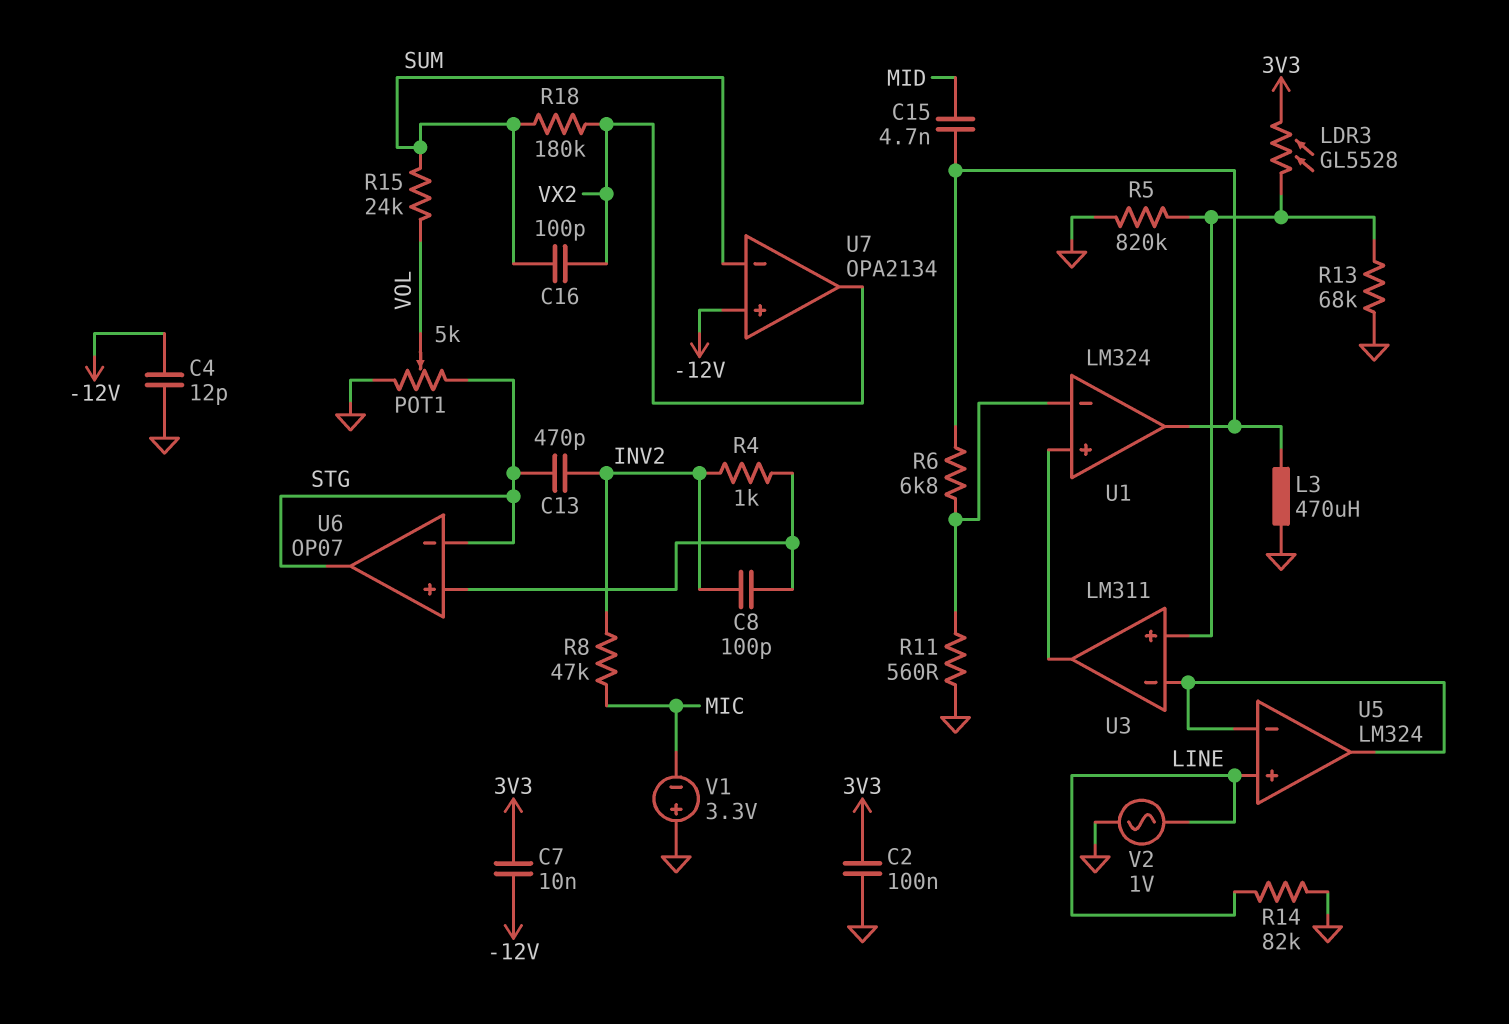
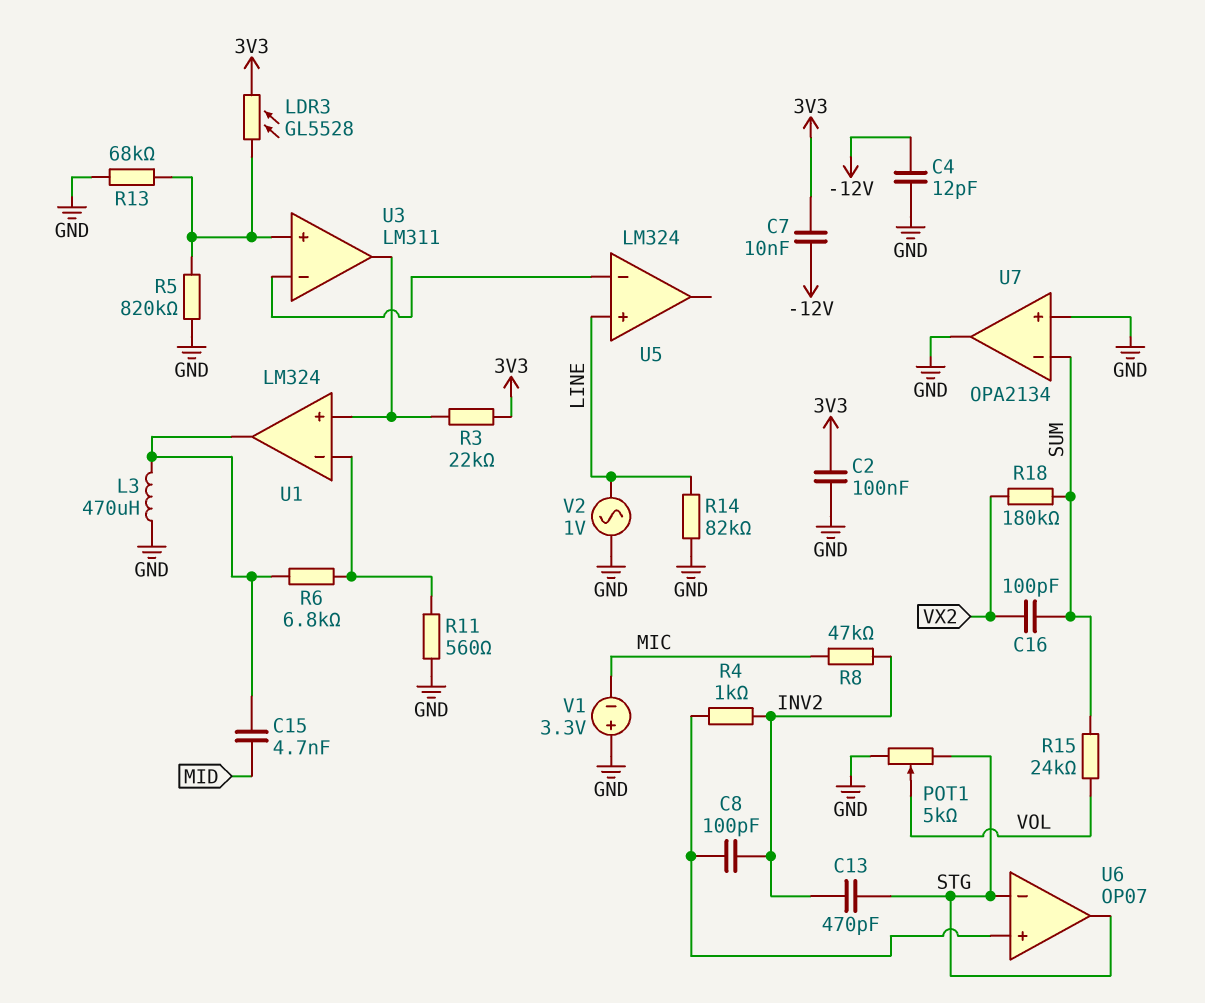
R3: none -> 22k (3V3, U1/in+)
U5 pin out: U3/in- -> none
U7 pin in+: -12V -> GND
U7 pin out: VX2 -> GND

